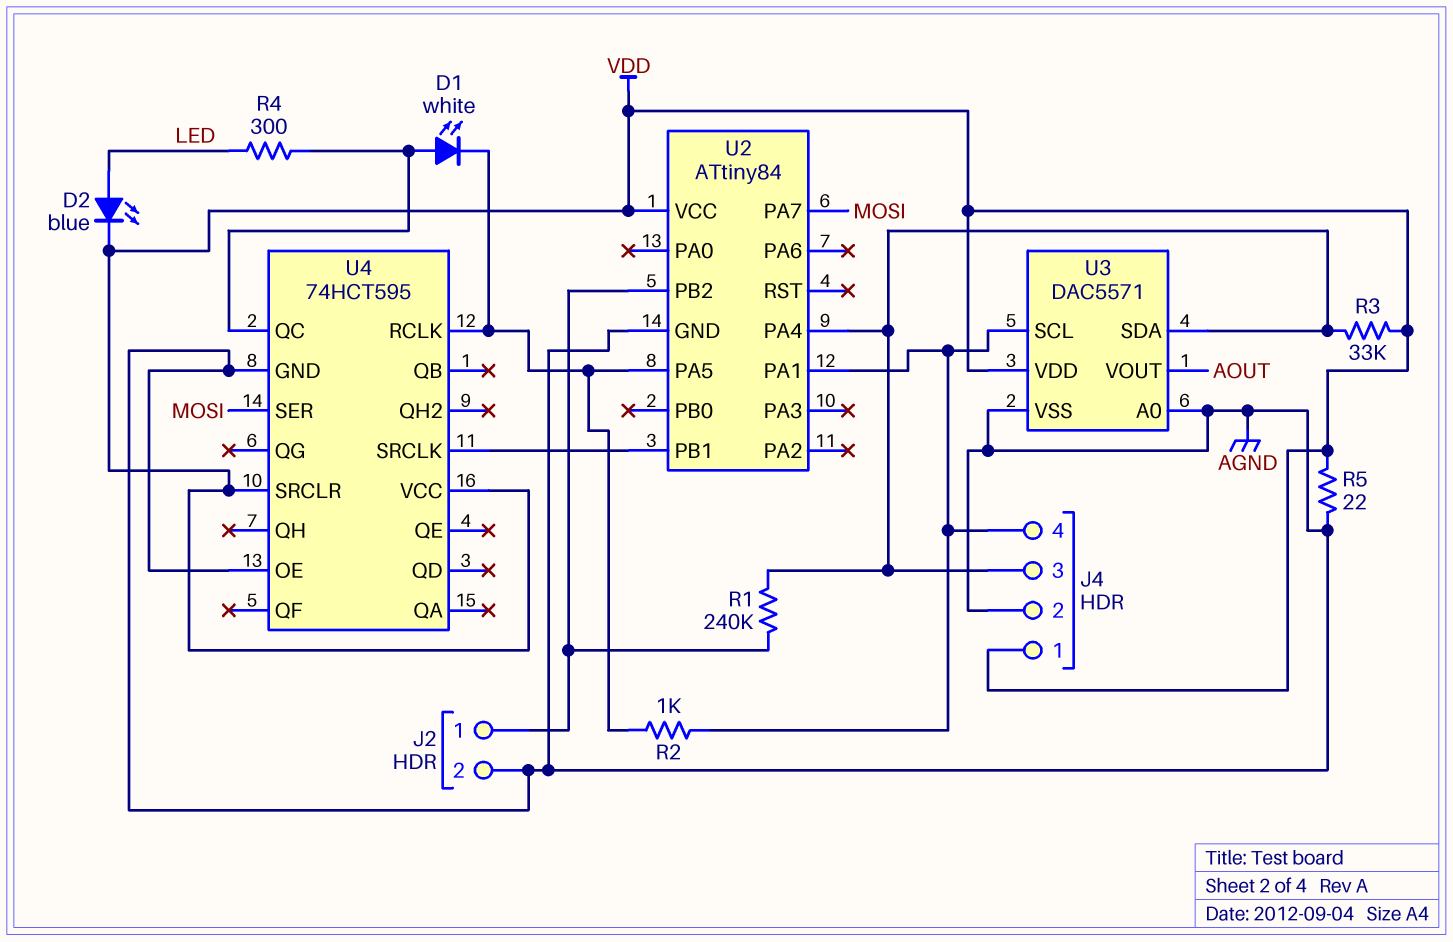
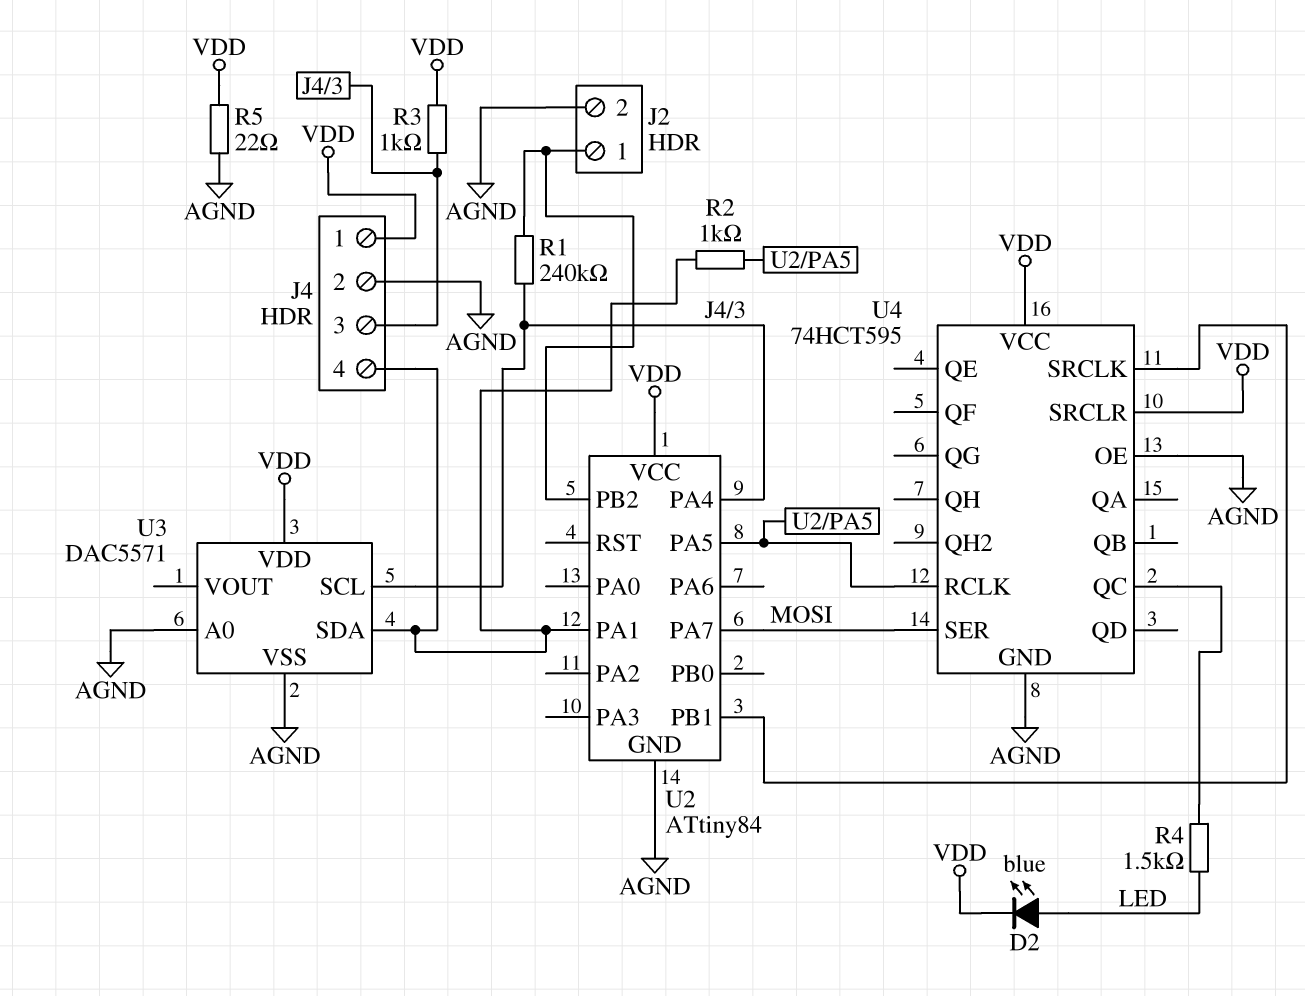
D1: LED white (A U4/QC, K U2/PA5) -> none
R3: 33k (J4/3, VDD) -> 1k (J4/3, VDD)
R4: 300 (LED, U4/QC) -> 1.5k (LED, U4/QC)
U3 pin SCL: J4/4 -> J4/3
U3 pin SDA: J4/3 -> J4/4
U3 pin VOUT: AOUT -> none

